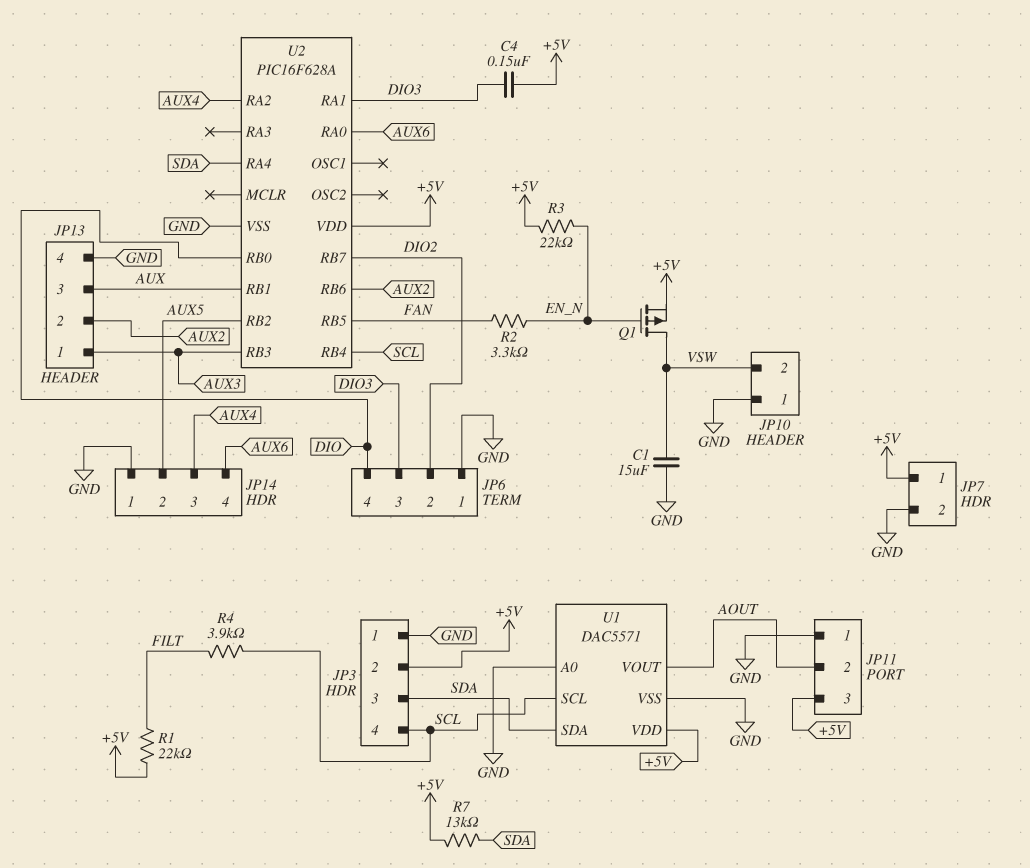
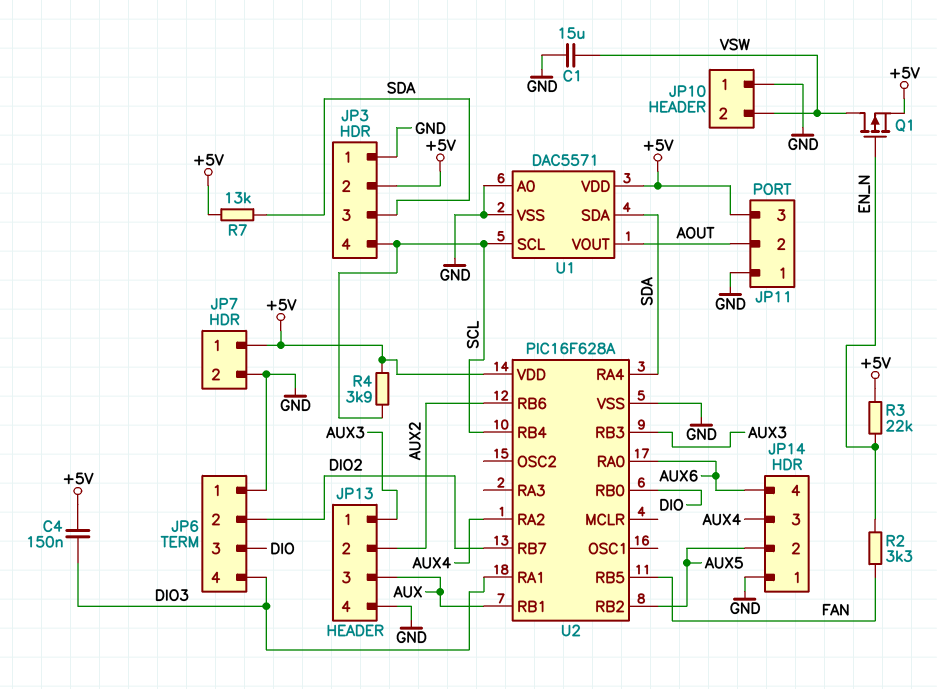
JP6 pin 3: DIO3 -> DIO
JP6 pin 4: DIO -> DIO3
R1: 22k (+5V, FILT) -> none
R4: 3.9k (FILT, SCL) -> 3.9k (+5V, SCL)

